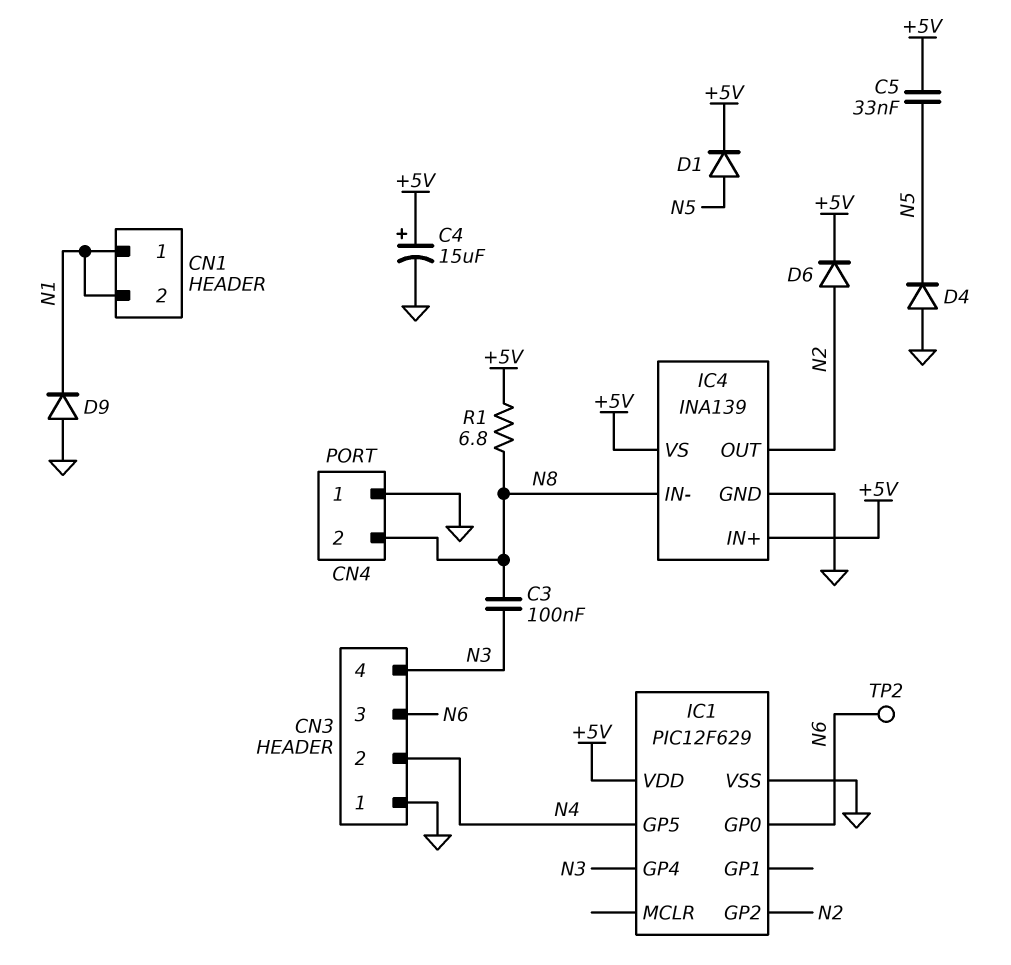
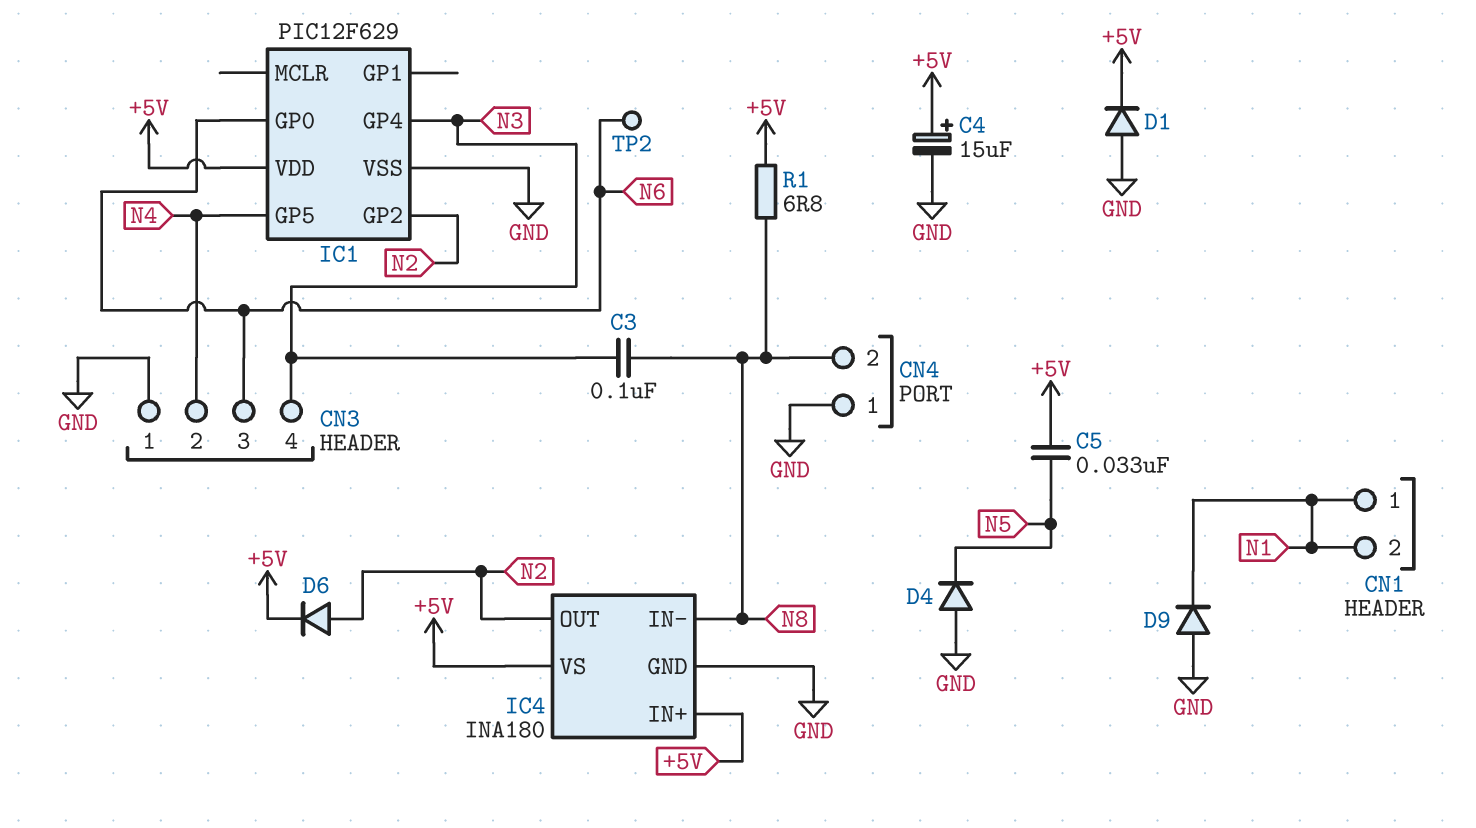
D1: diode (A N5, K +5V) -> diode (A GND, K +5V)
IC4: INA139 -> INA180

